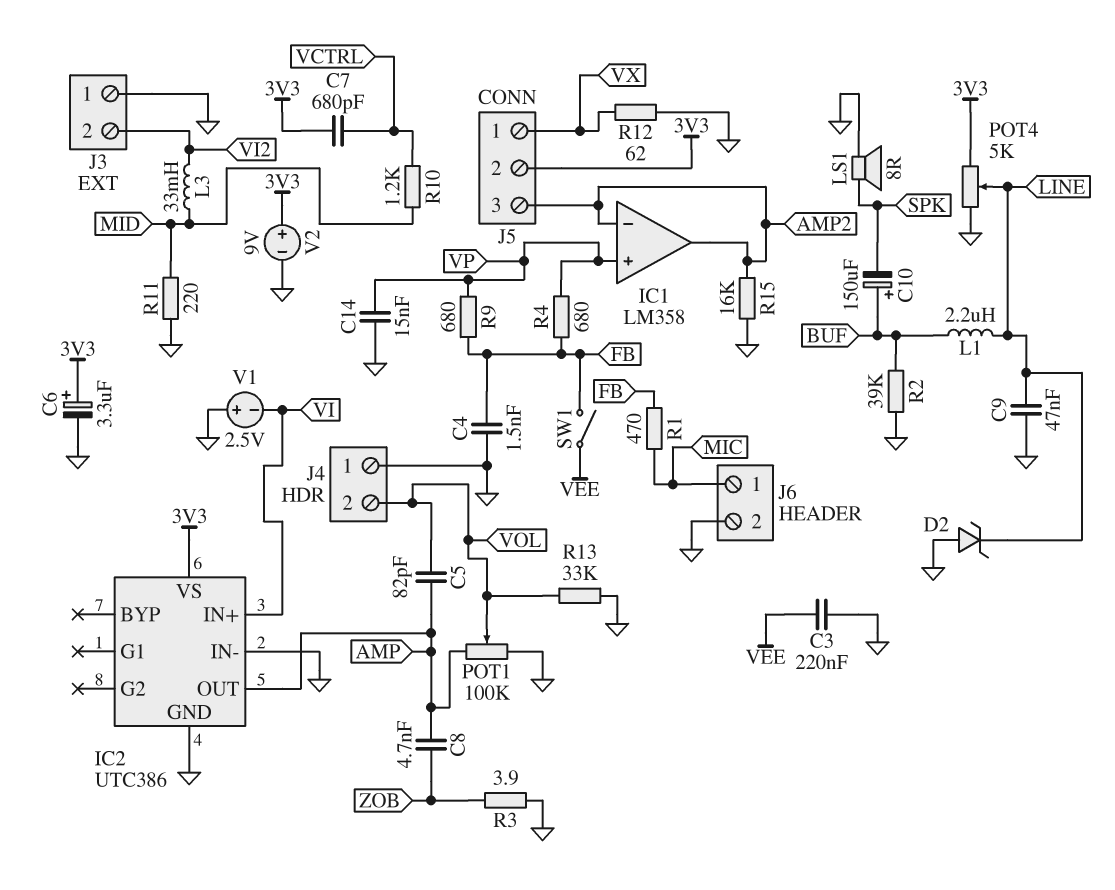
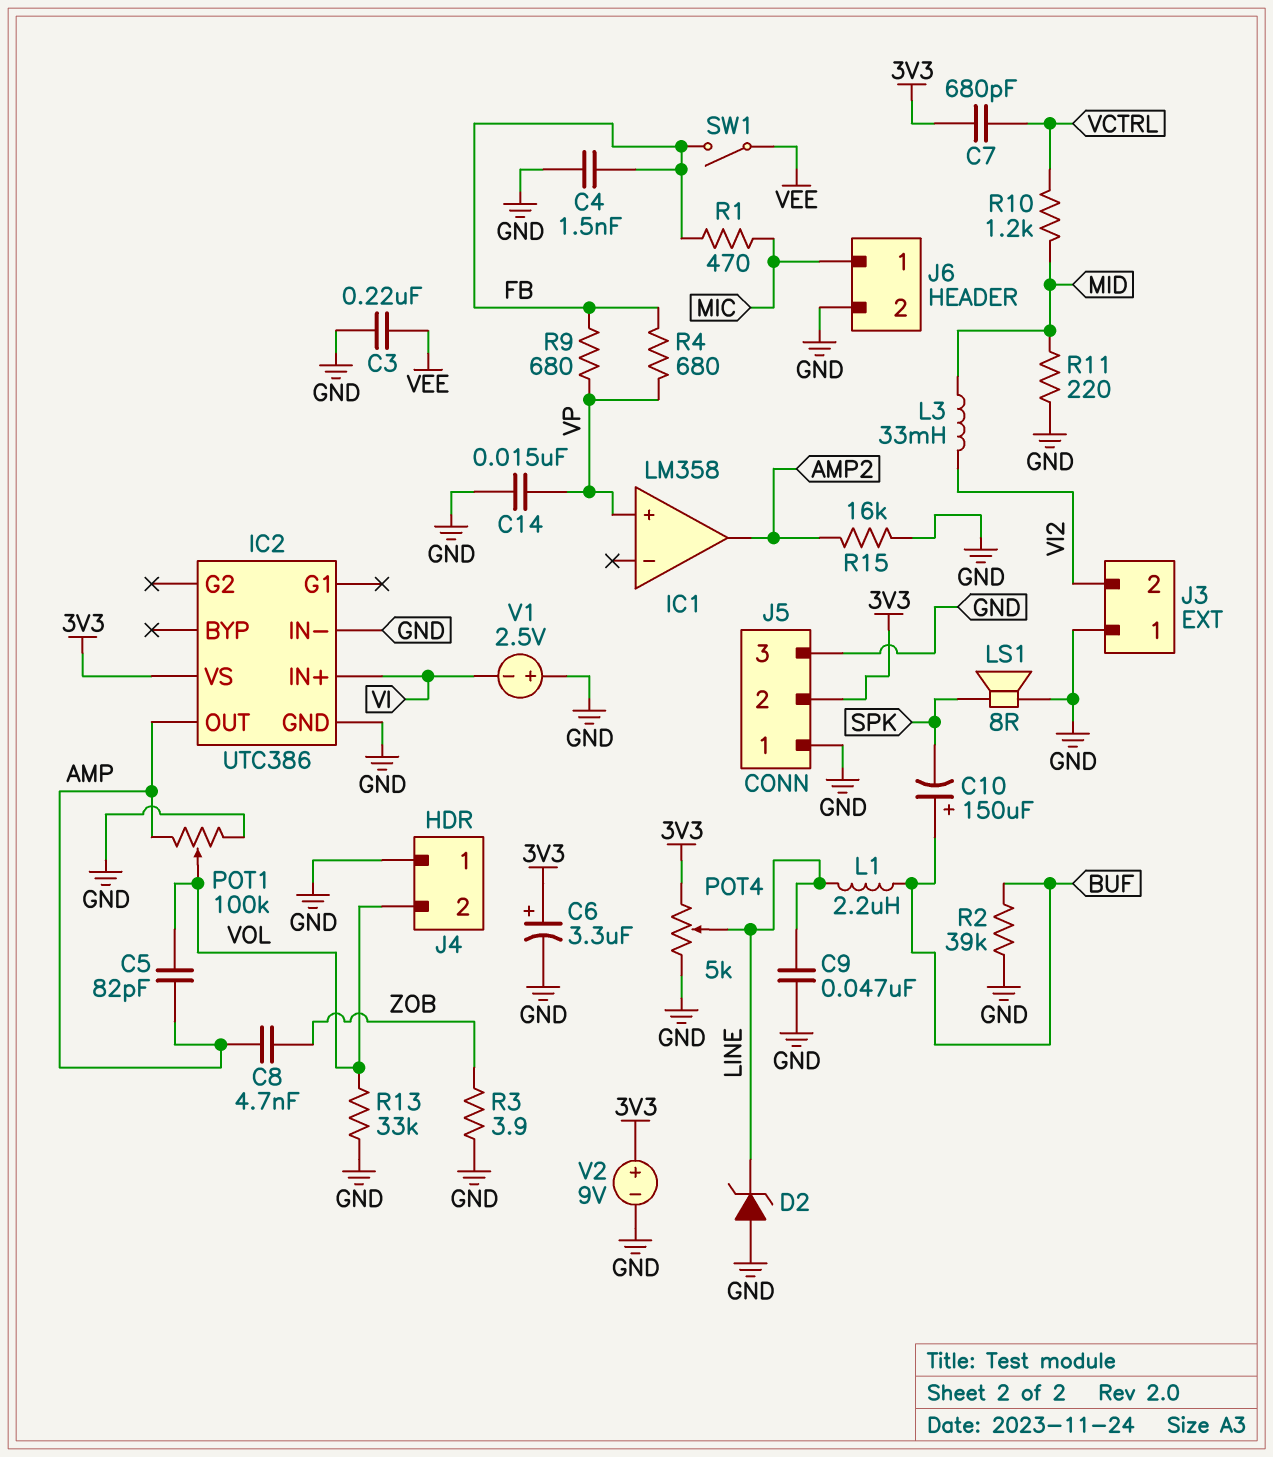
IC1 pin in-: AMP2 -> none
J5 pin 1: VX -> GND
J5 pin 3: AMP2 -> GND
R12: 62 (GND, VX) -> none

